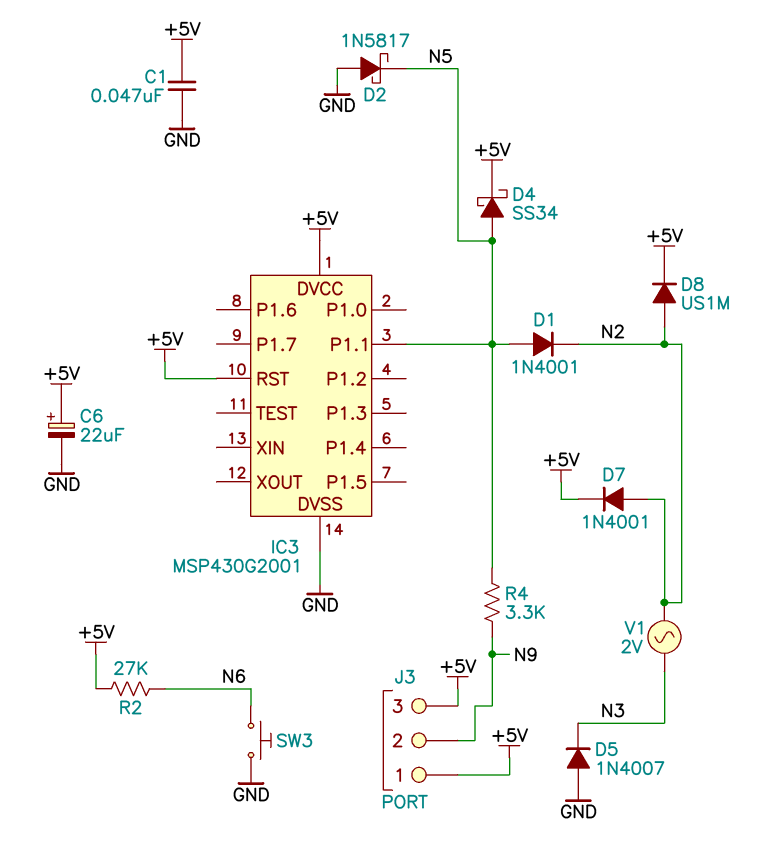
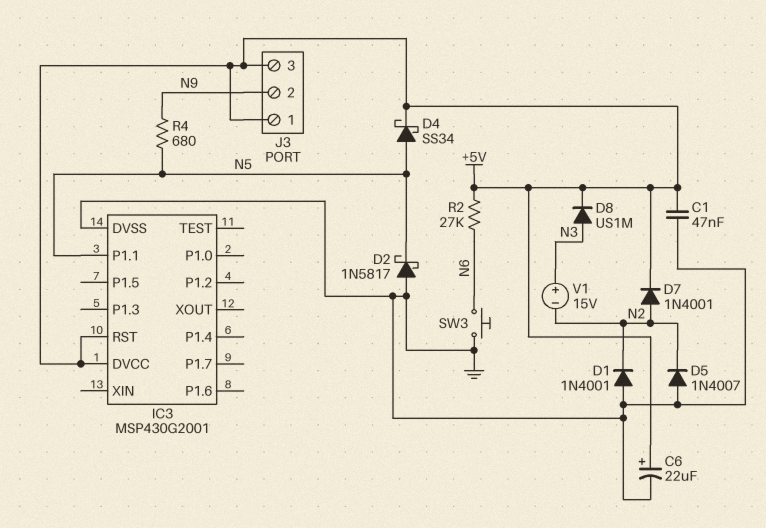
D1: diode 1N4001 (A N5, K N2) -> diode 1N4001 (A GND, K N2)
D5: diode 1N4007 (A GND, K N3) -> diode 1N4007 (A GND, K N2)
D8: diode US1M (A N2, K +5V) -> diode US1M (A N3, K +5V)
R4: 3.3k (N5, N9) -> 680 (N5, N9)
V1: AC 2V (N2, N3) -> 15V (plus N3, minus N2)

